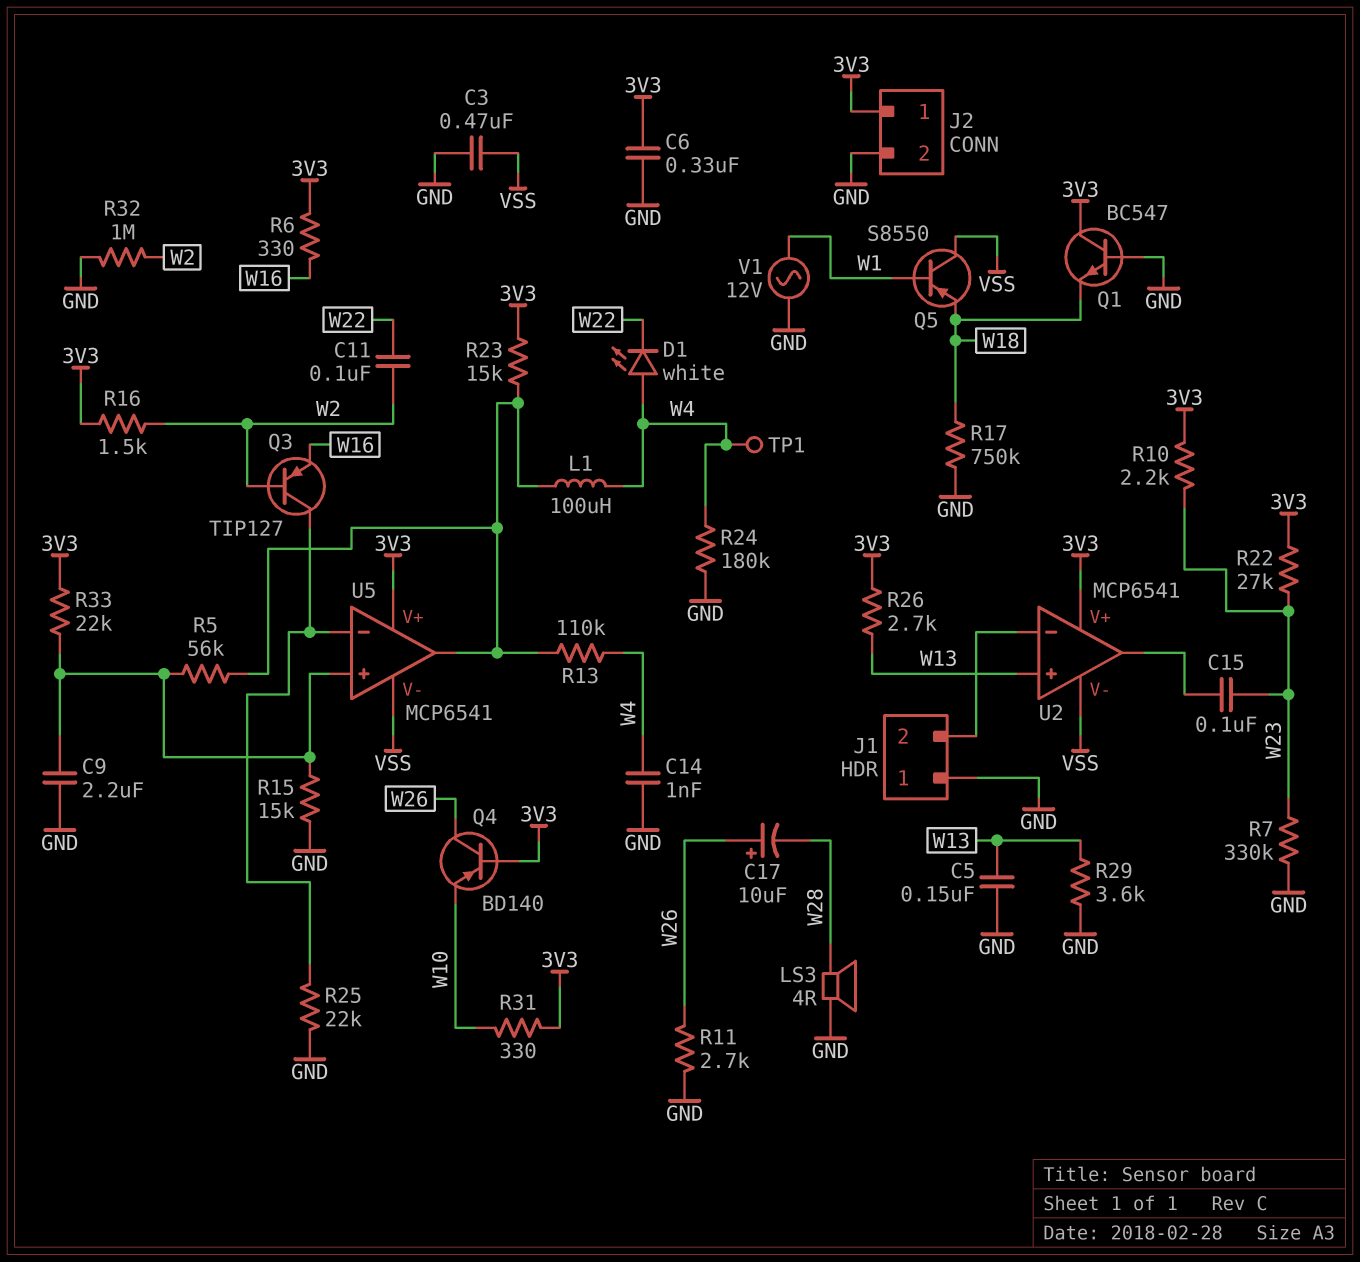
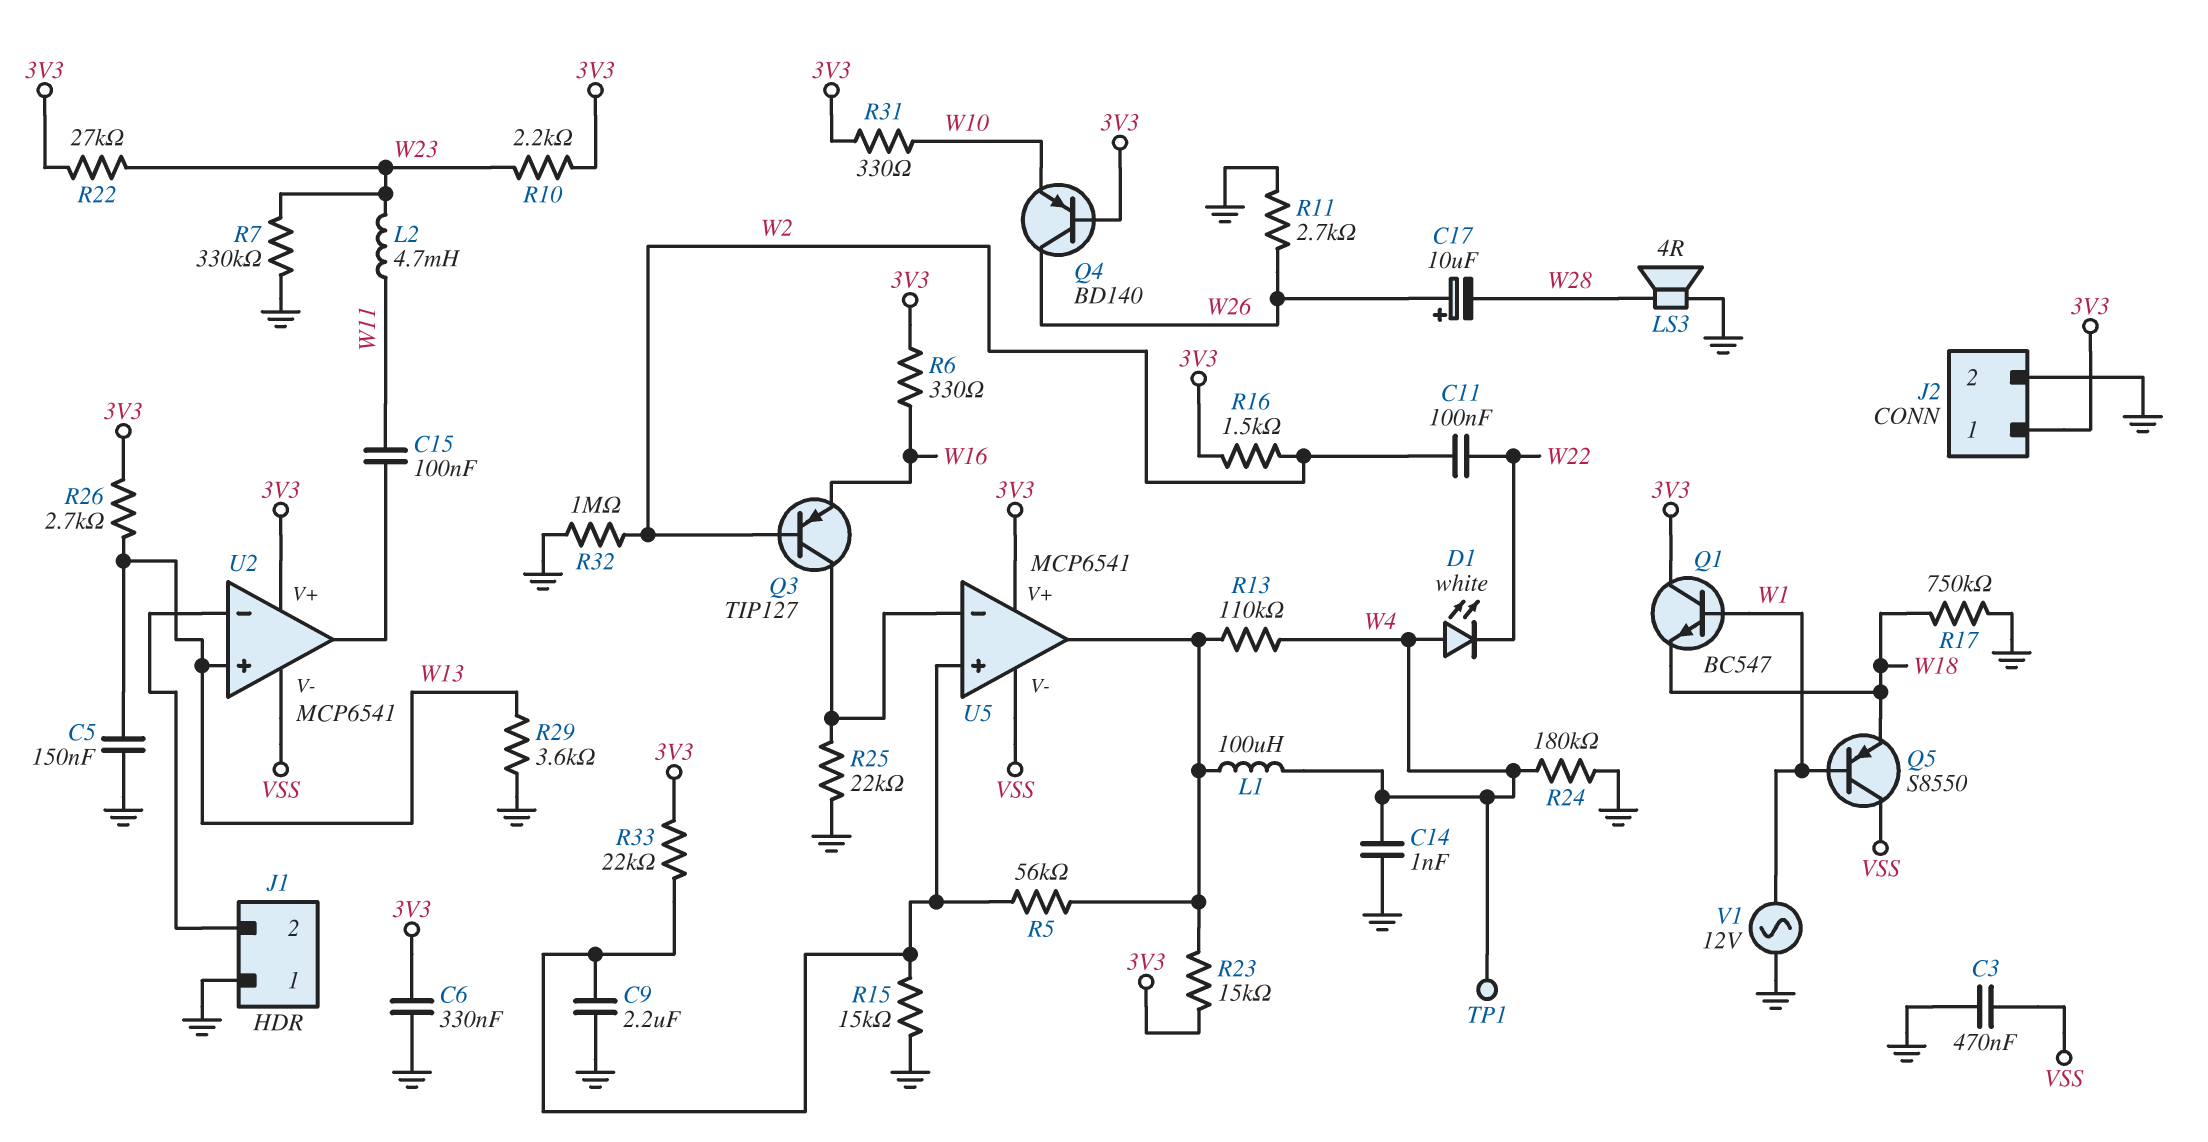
C15: 100nF (U2/out, W23) -> 100nF (U2/out, W11)
L2: none -> 4.7mH (W11, W23)
Q1: NPN BC547 (B GND, C 3V3, E W18) -> NPN BC547 (B W1, C 3V3, E W18)

